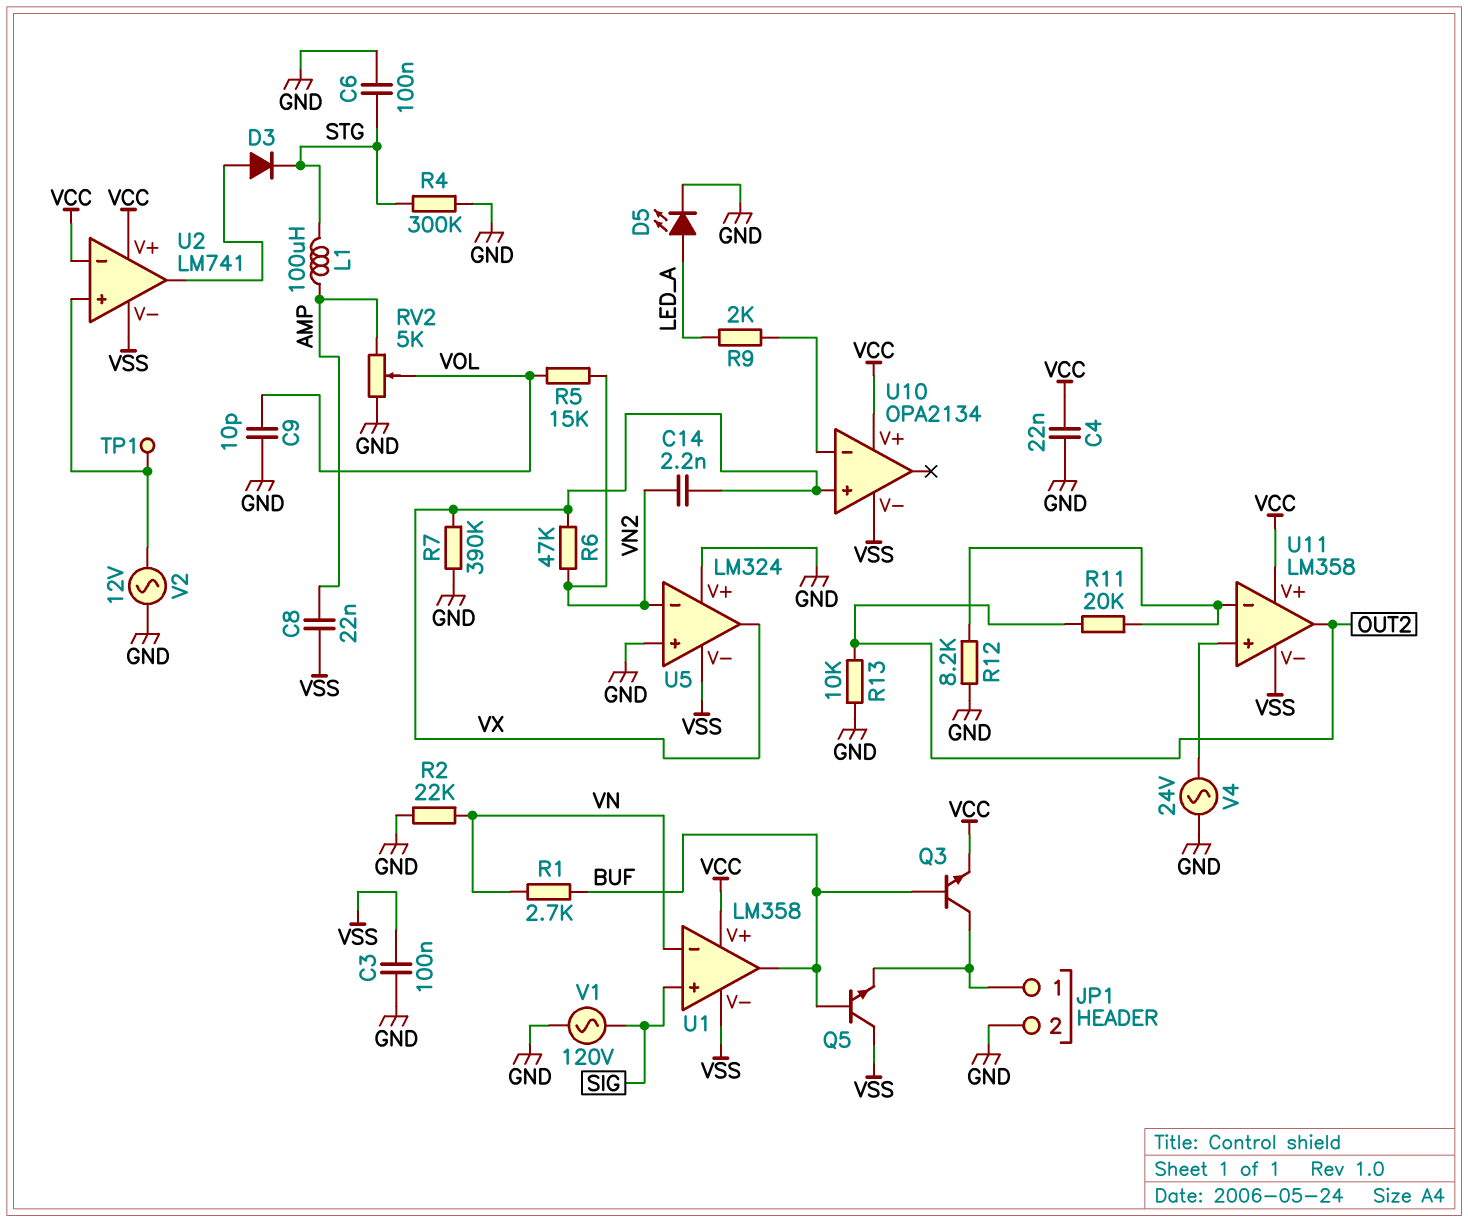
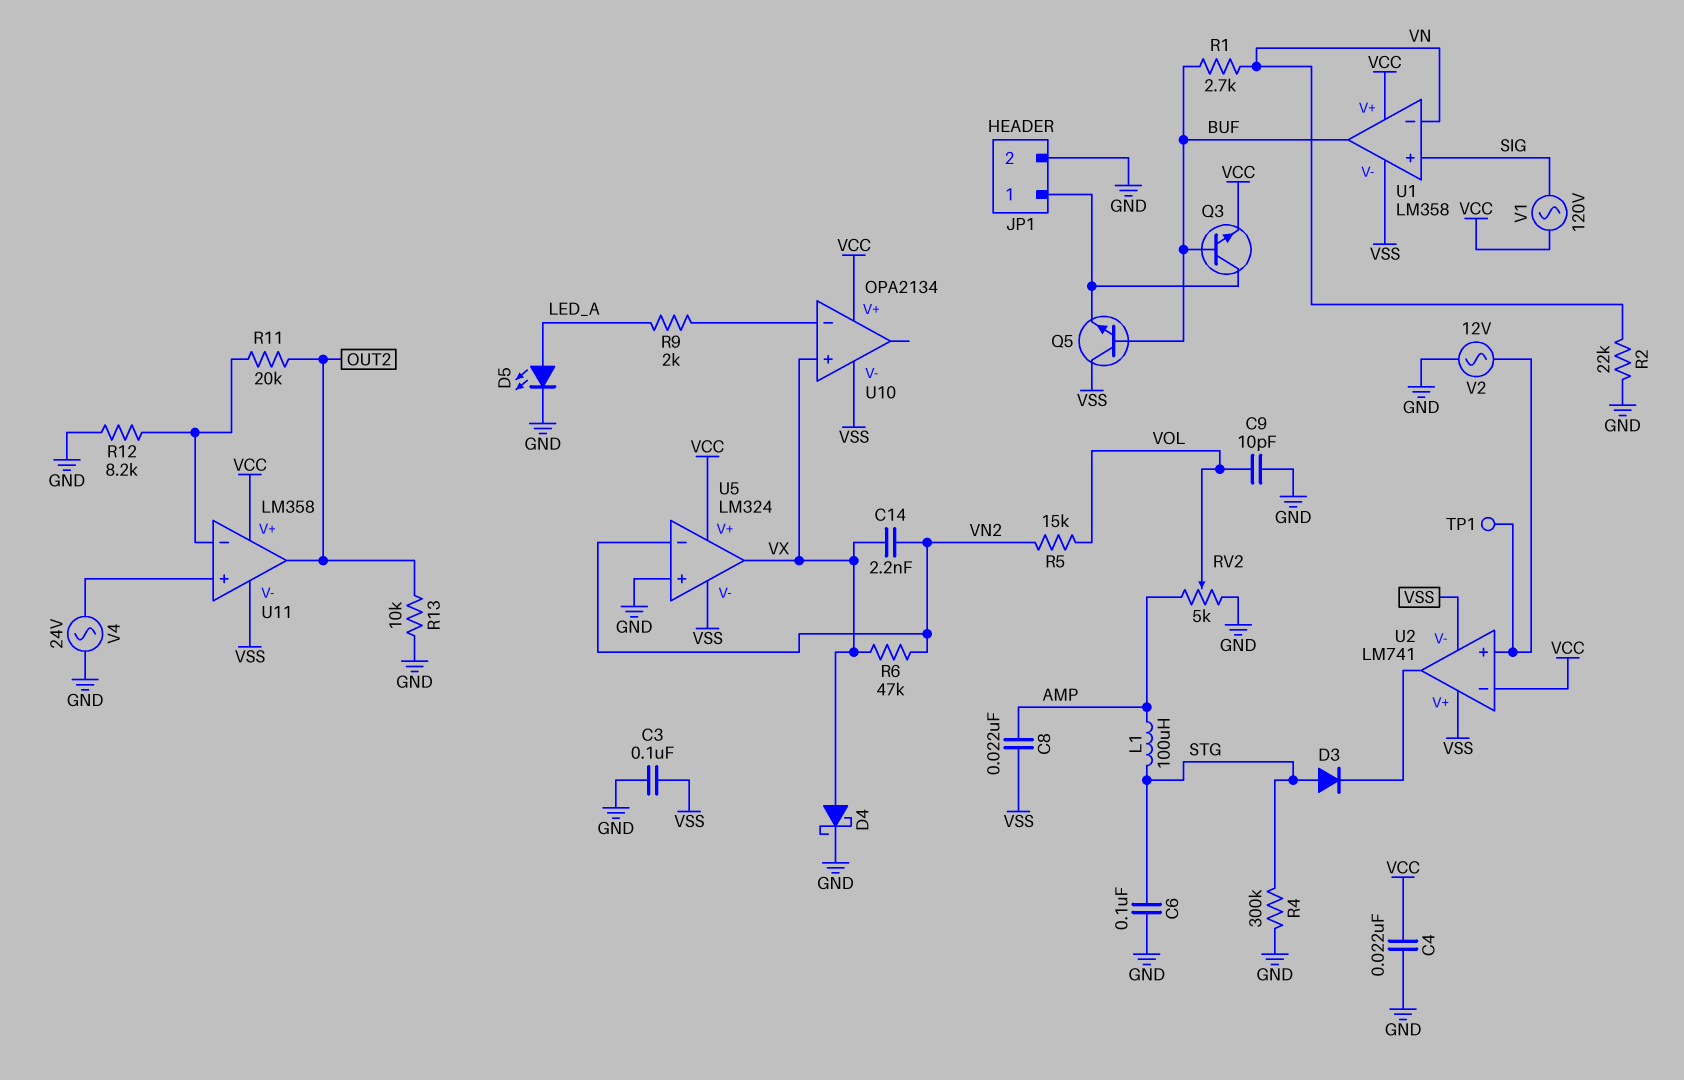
D3: diode (A U2/out, K STG) -> diode (A STG, K U2/out)
D4: none -> schottky (A VX, K GND)
R7: 390k (GND, VX) -> none
U2 pin V+: VCC -> VSS
U5 pin V+: GND -> VCC
V1: AC 120V (GND, SIG) -> AC 120V (SIG, VCC)

